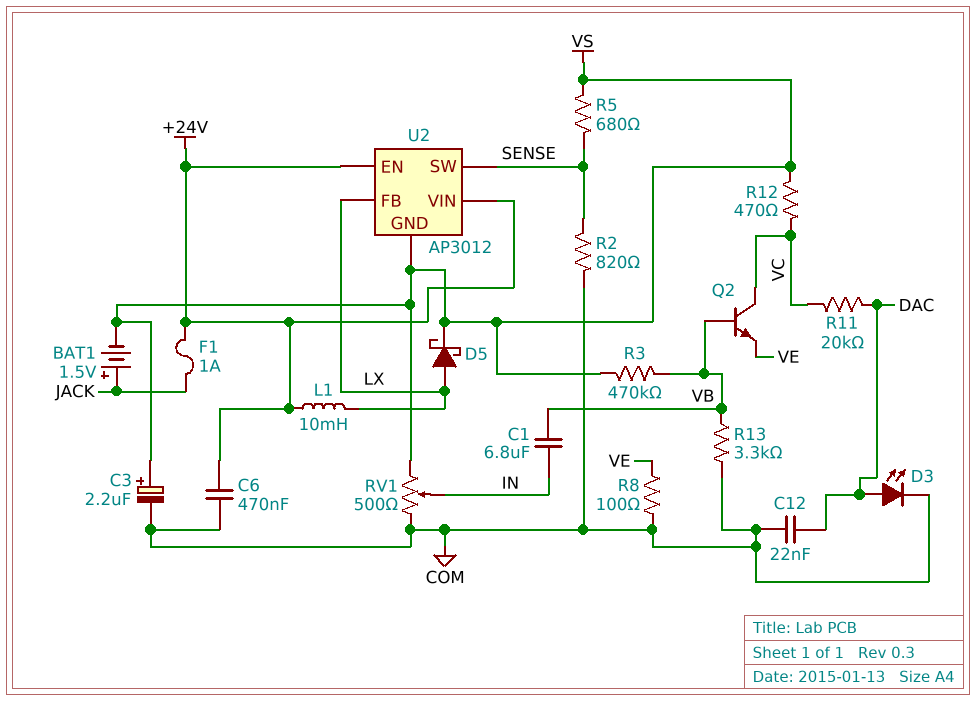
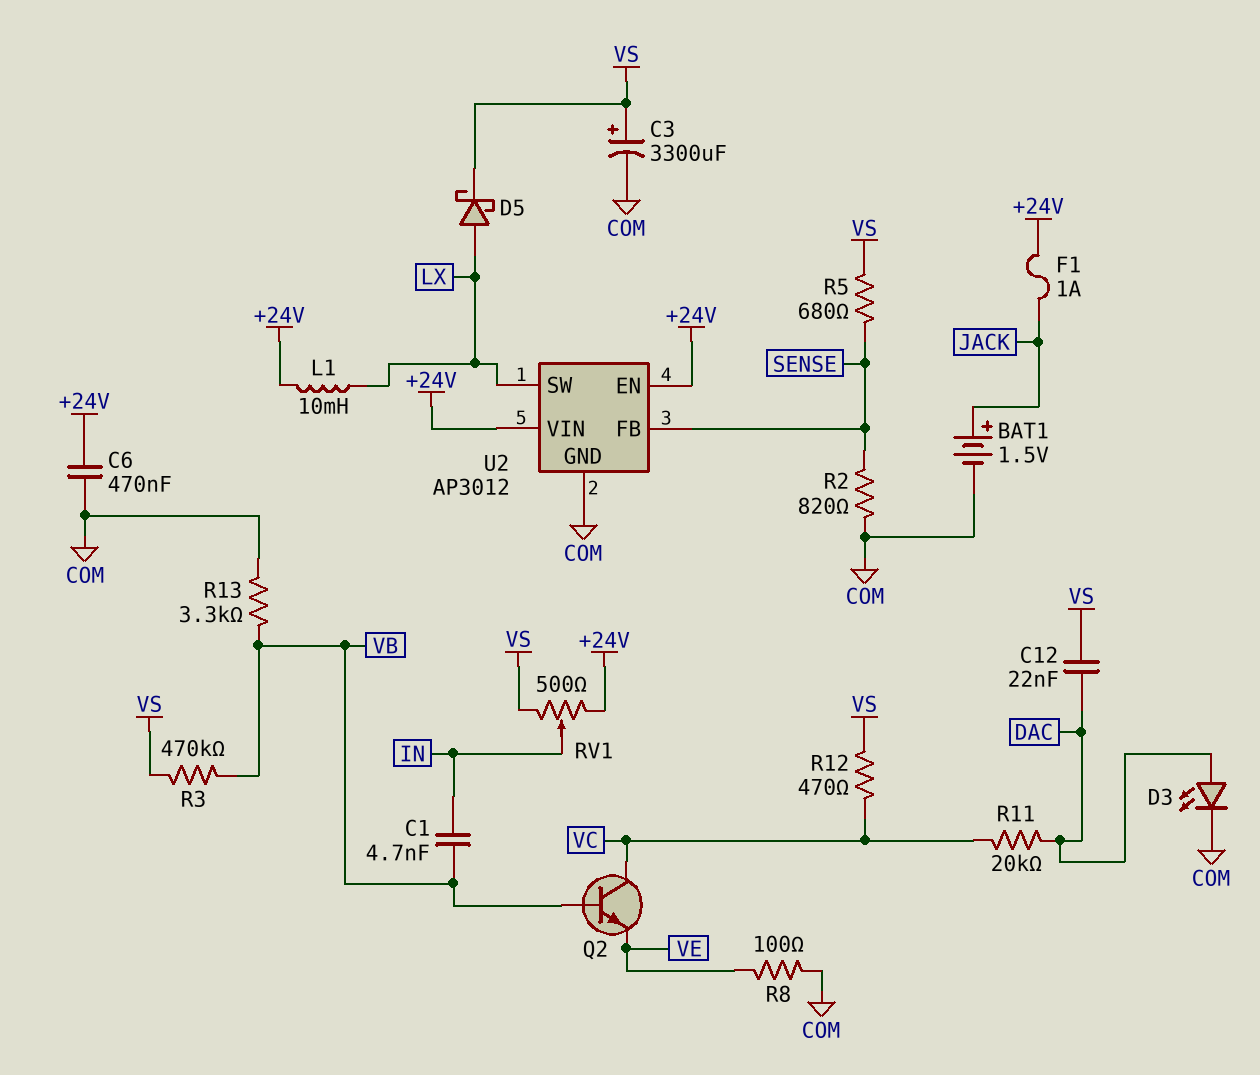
BAT1: 1.5V (plus JACK, minus VS) -> 1.5V (plus JACK, minus COM)
C1: 6.8uF (IN, VB) -> 4.7nF (IN, VB)
C3: 2.2uF (plus VS, minus COM) -> 3300uF (plus VS, minus COM)
C12: 22nF (COM, DAC) -> 22nF (DAC, VS)
RV1: 500 (COM, VS, wiper IN) -> 500 (+24V, VS, wiper IN)
U2 pin FB: LX -> SENSE
U2 pin GND: VS -> COM
U2 pin SW: SENSE -> LX

